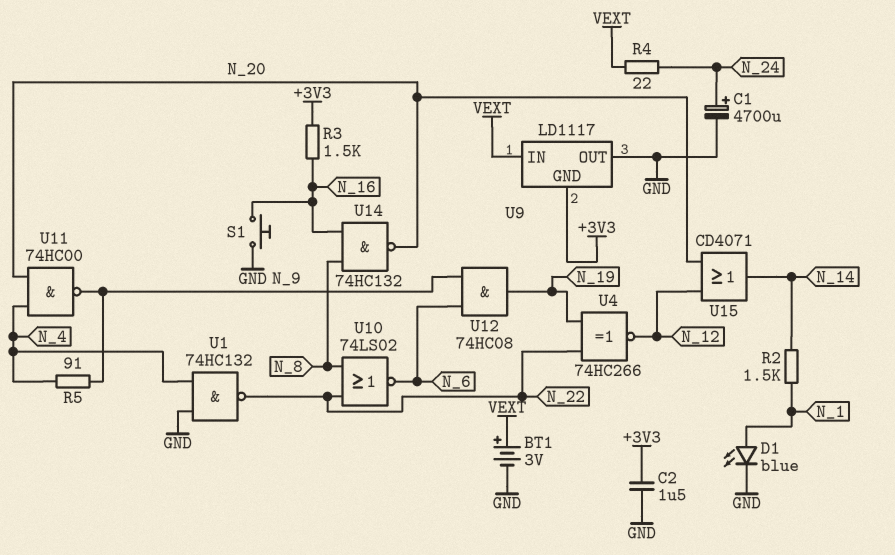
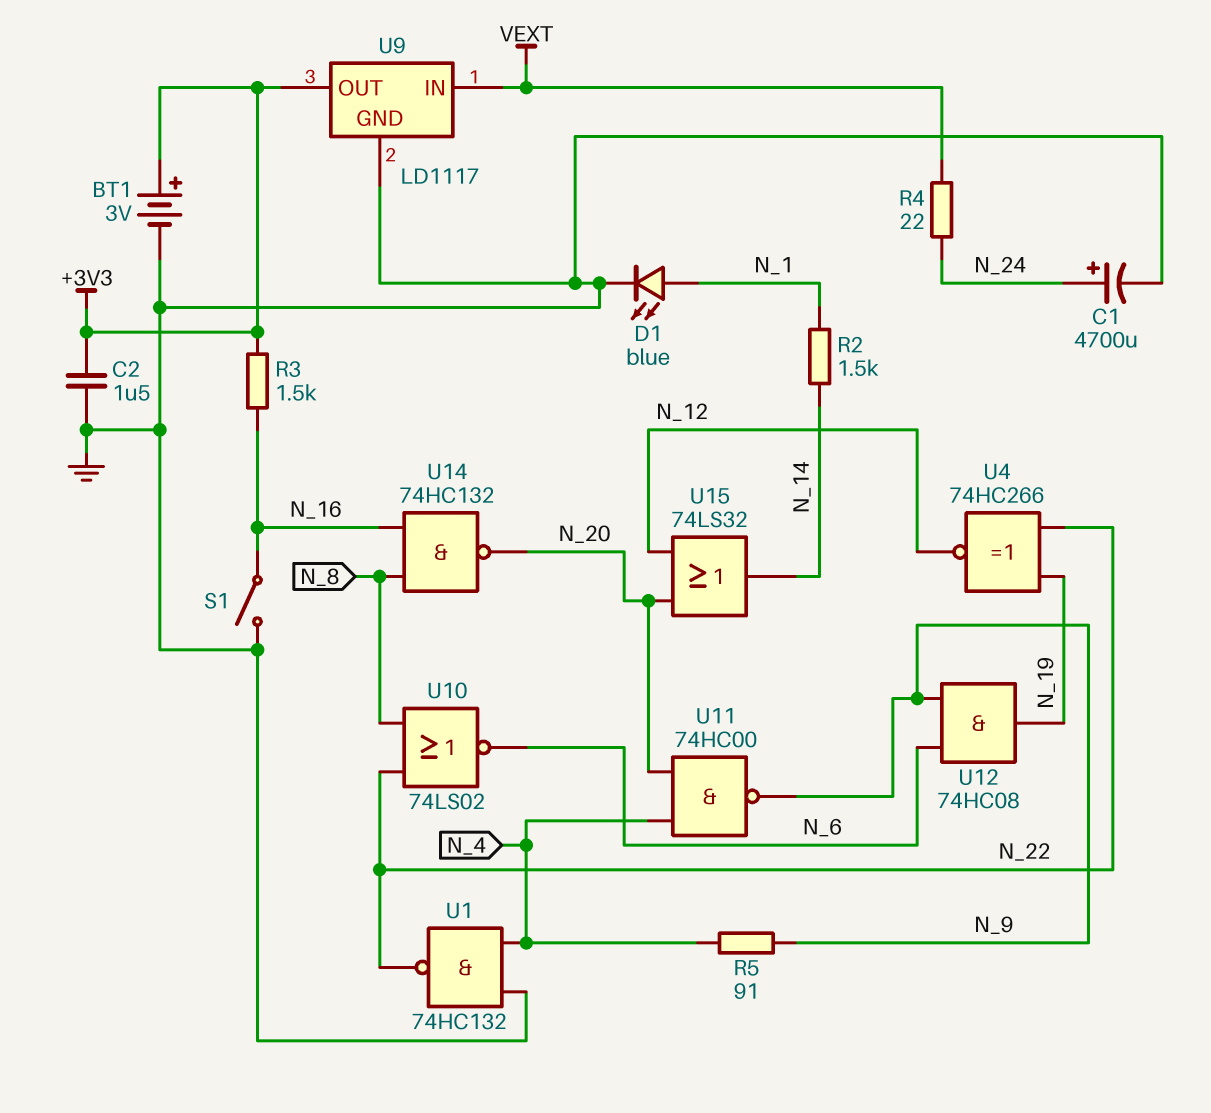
BT1: 3V (plus VEXT, minus GND) -> 3V (plus +3V3, minus GND)
S1: button (GND, N_16) -> switch (GND, N_16)
U9 pin GND: +3V3 -> GND
U9 pin OUT: GND -> +3V3
U15: OR CD4071 (in N_12, in N_20, out N_14) -> OR 74LS32 (in N_12, in N_20, out N_14)

